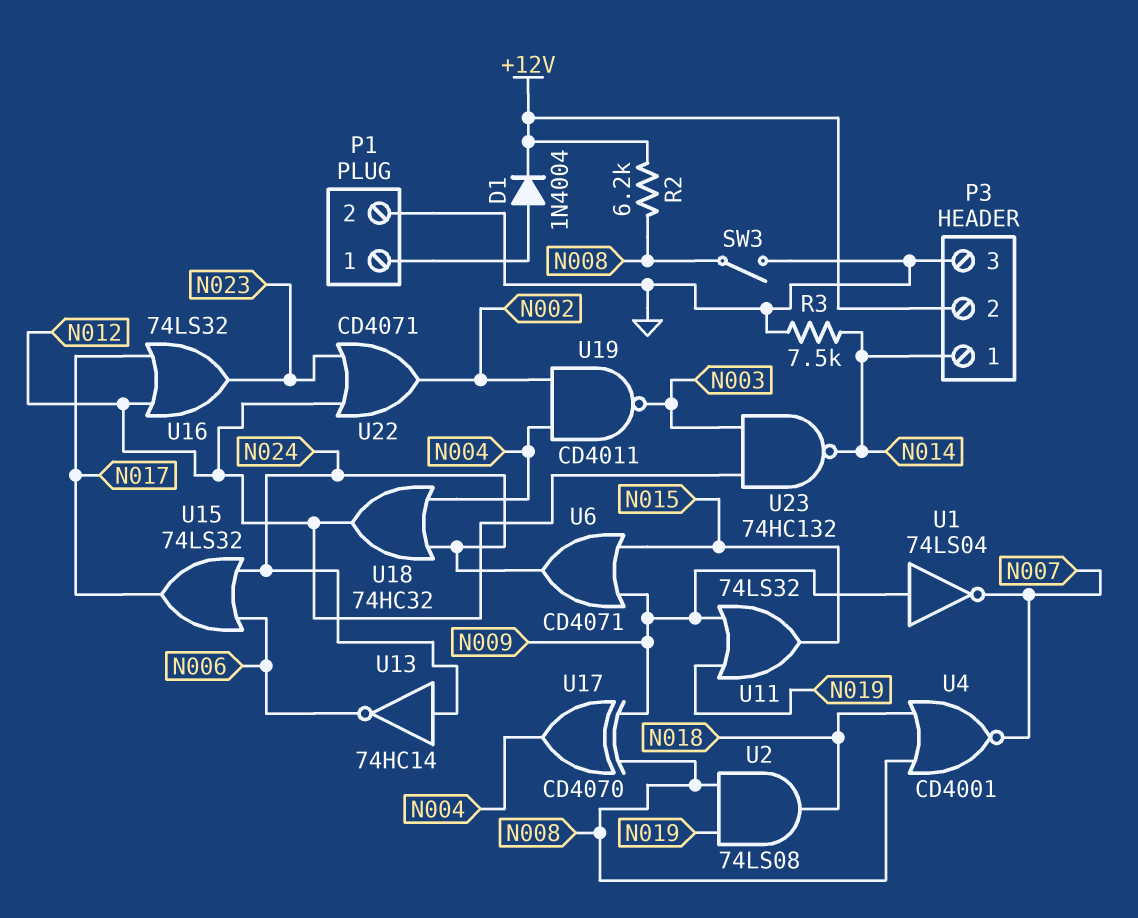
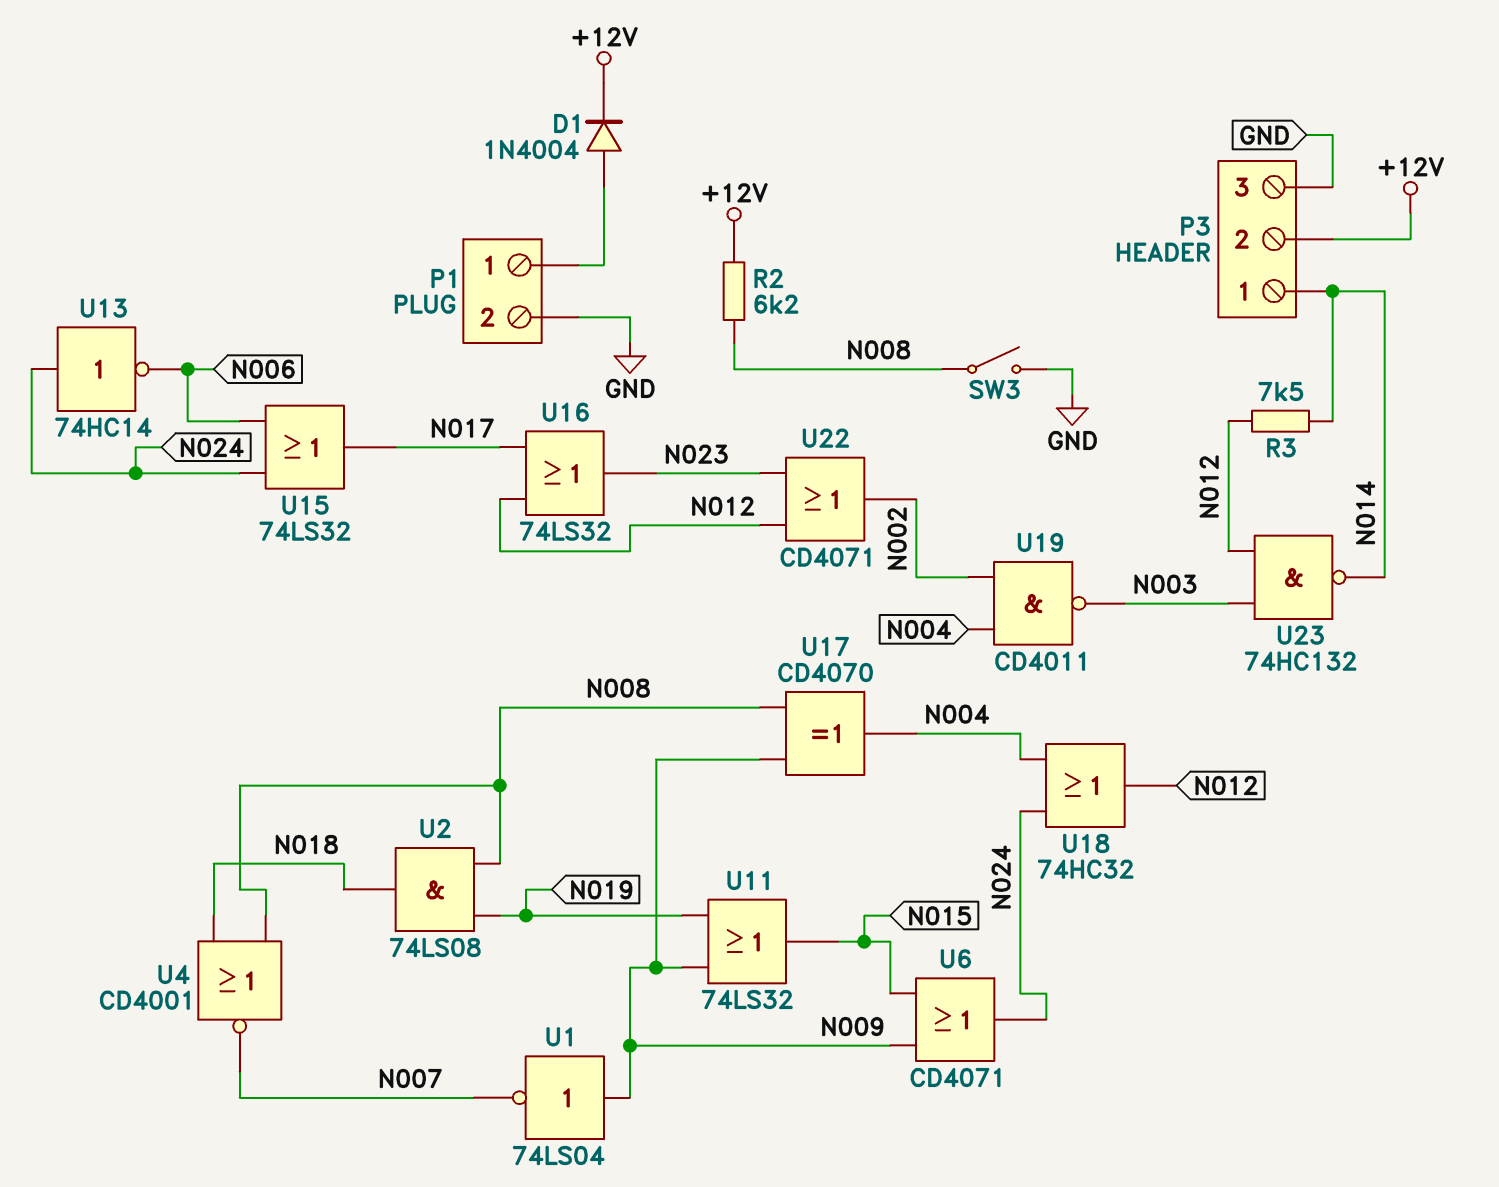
R3: 7.5k (GND, N014) -> 7.5k (N012, N014)

